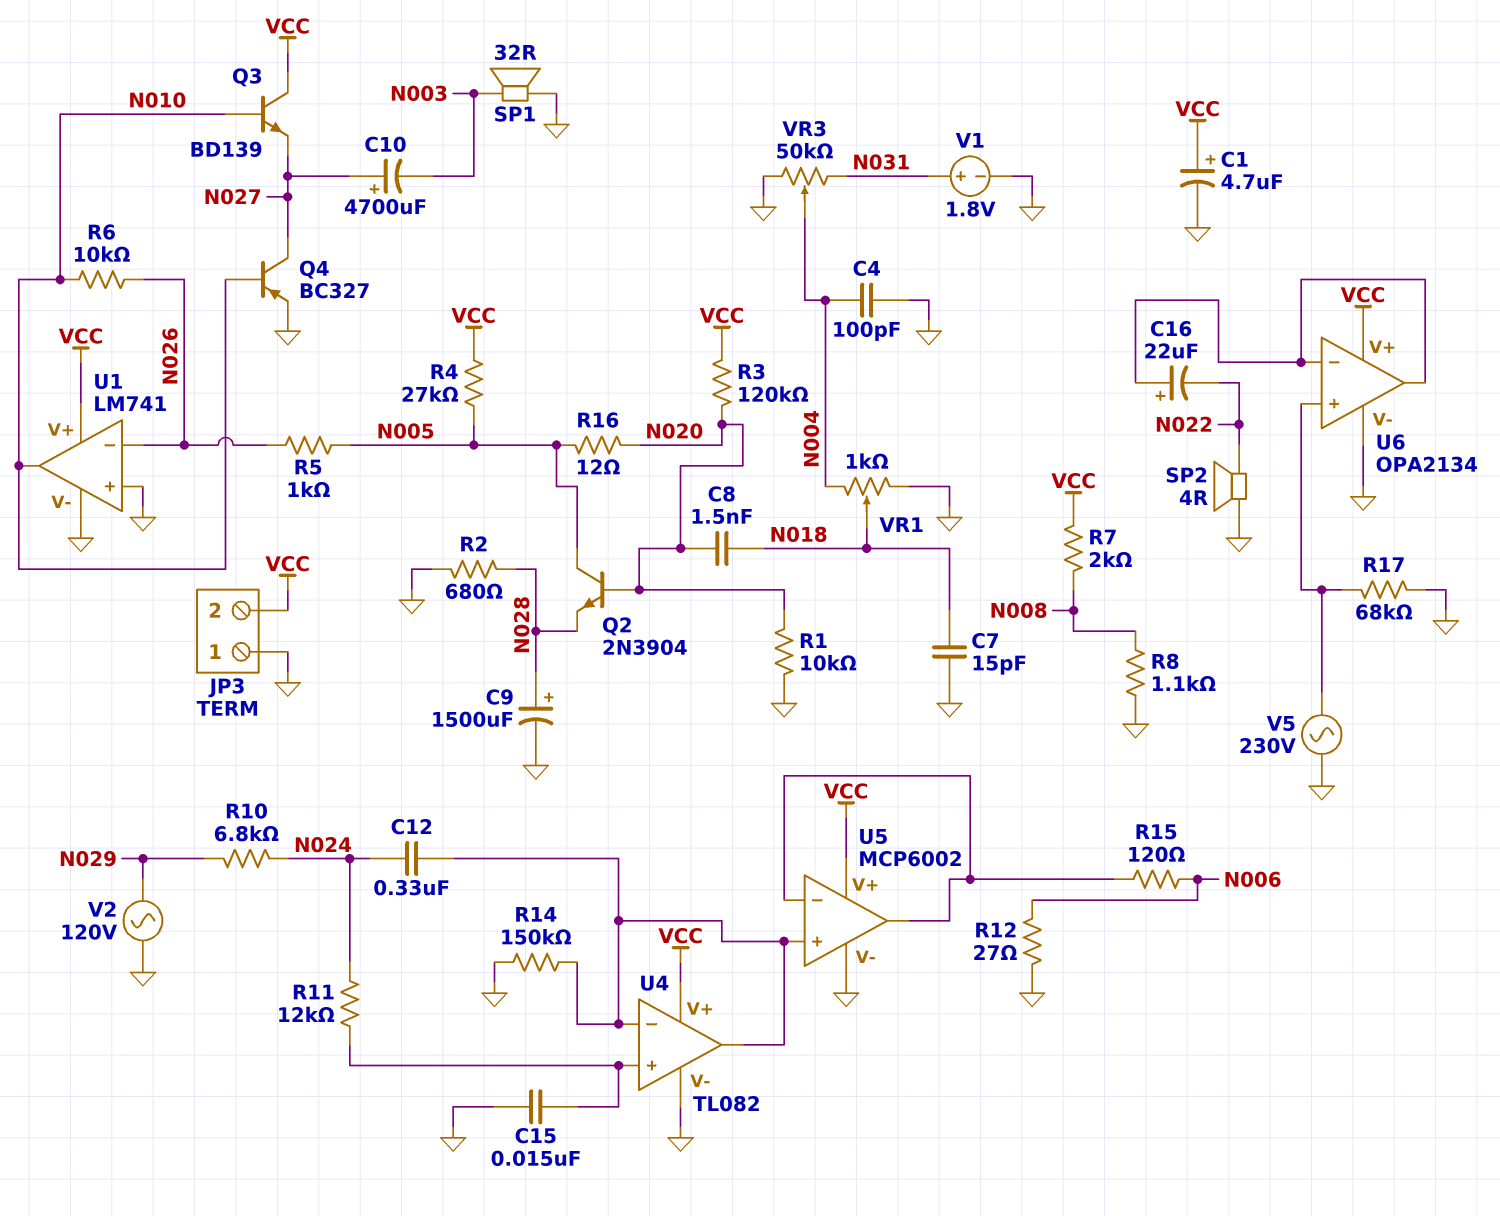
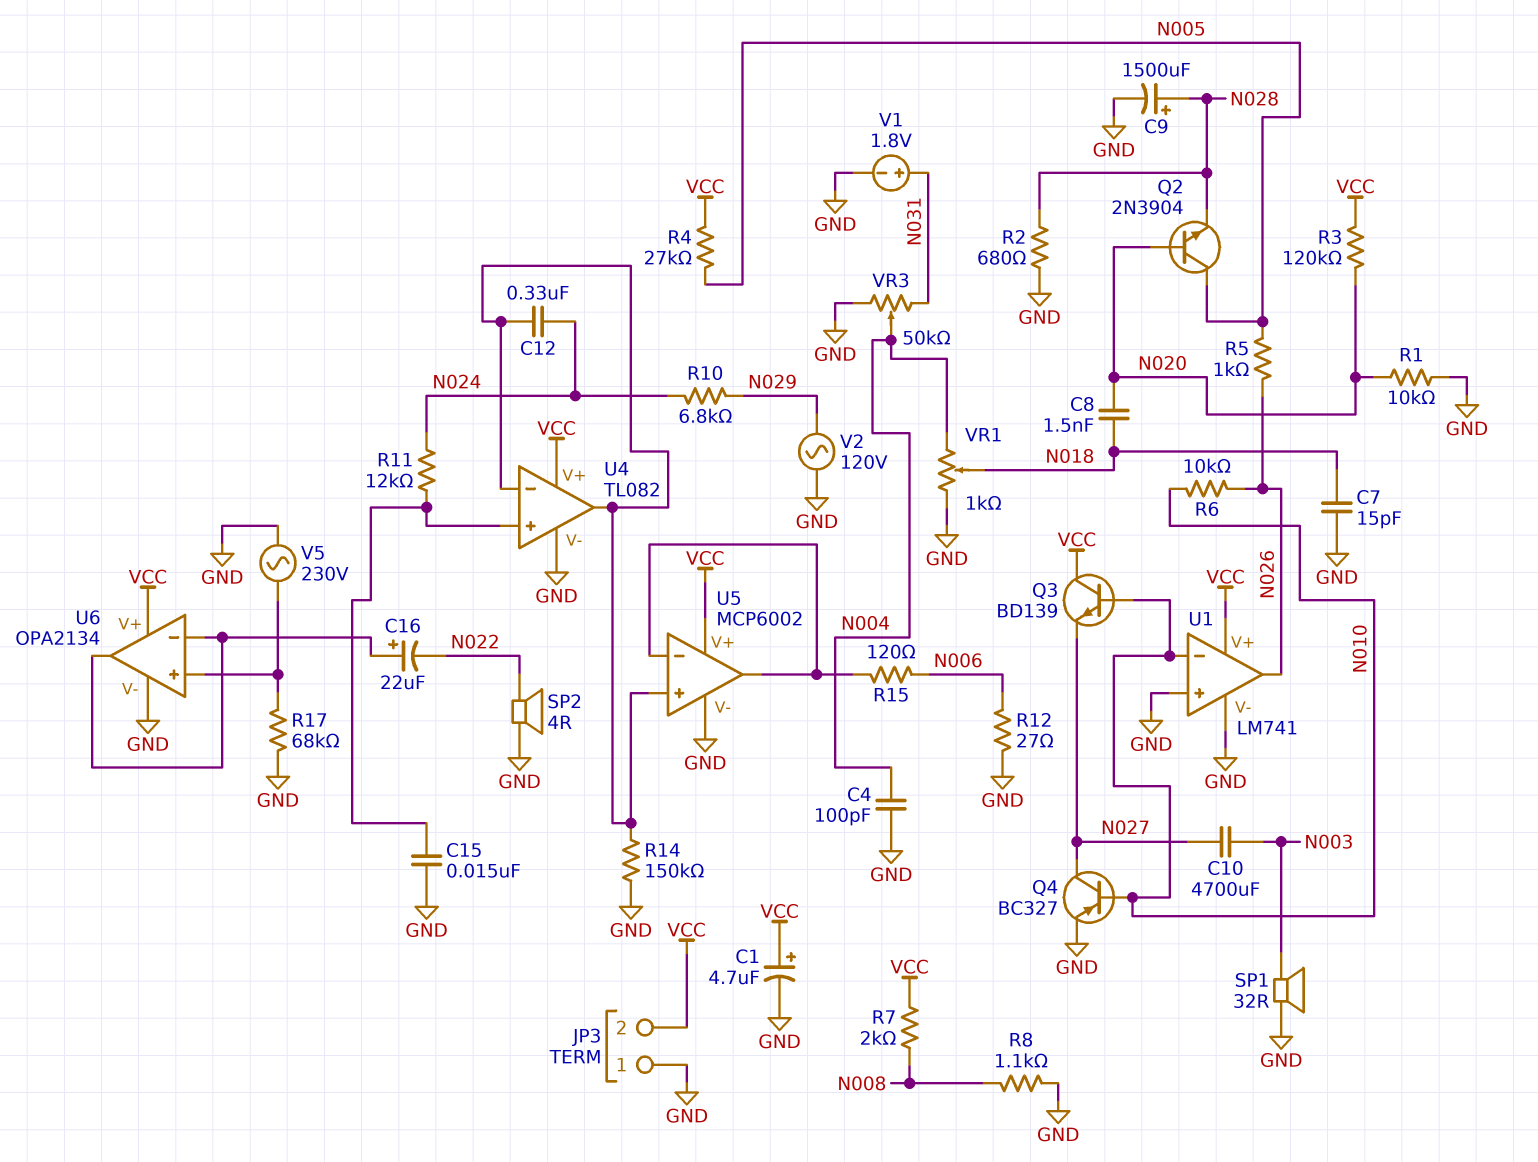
C10: 4700uF (plus N027, minus N003) -> 4700uF (N003, N027)
R16: 12 (N005, N020) -> none
U1 pin in-: N026 -> N010
U1 pin out: N010 -> N026

